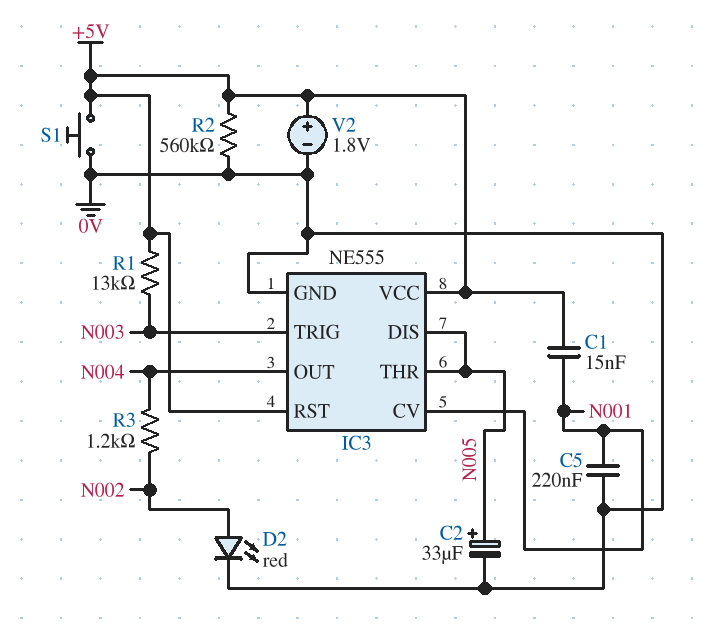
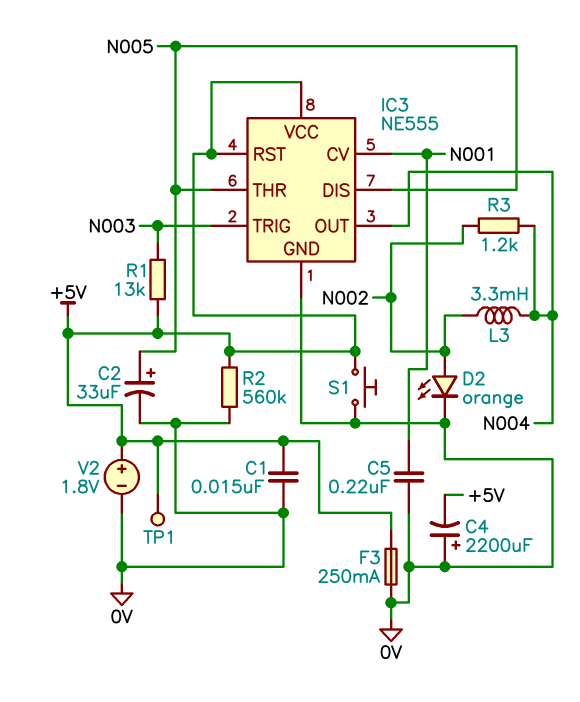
C1: 15nF (+5V, N001) -> 15nF (+5V, 0V)
C4: none -> 2200uF (plus 0V, minus +5V)
D2: LED red (A N002, K 0V) -> LED orange (A N002, K 0V)
F3: none -> 250mA (+5V, 0V)
L3: none -> 3.3mH (N002, N004)
TP1: none -> test point (+5V)

